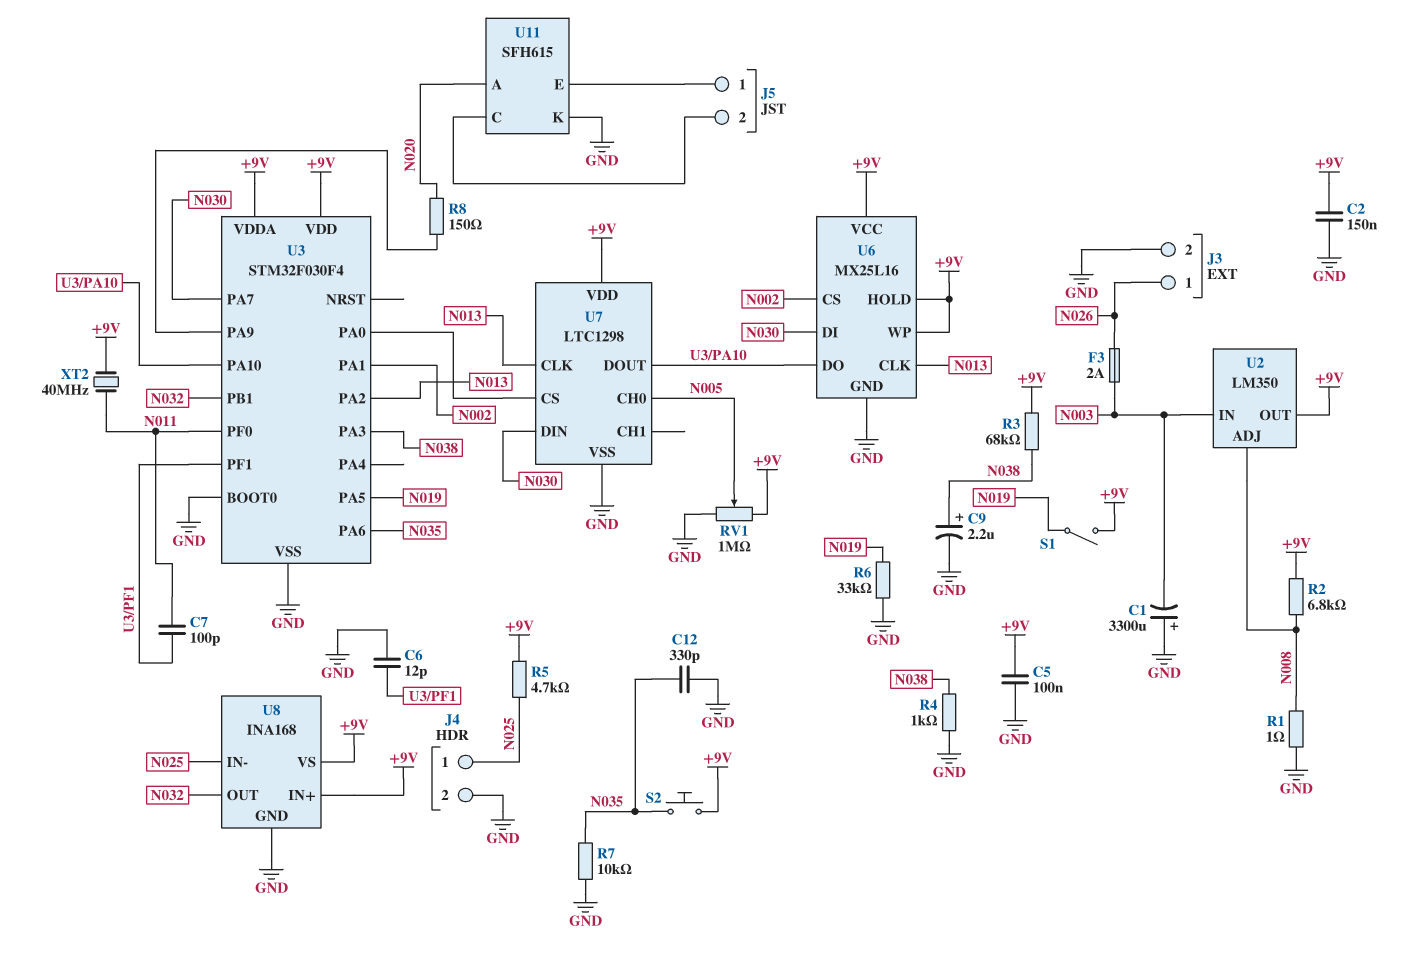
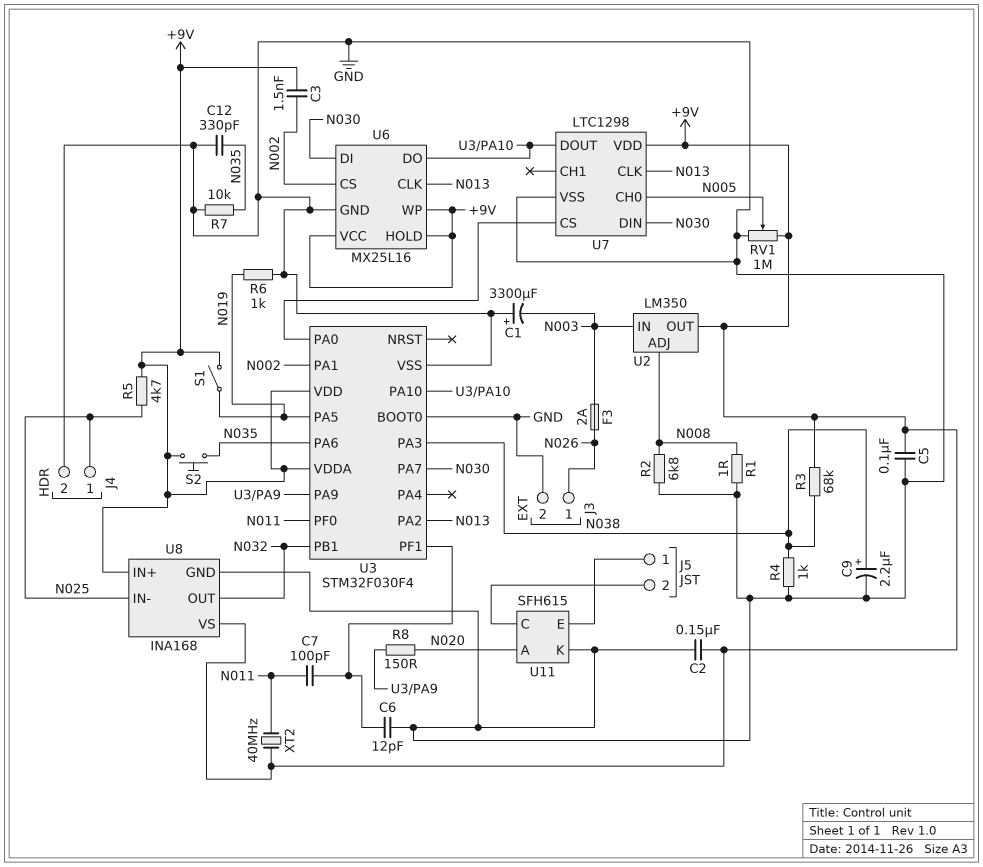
C3: none -> 1.5nF (+9V, N002)
R2: 6.8k (+9V, N008) -> 6.8k (GND, N008)
R6: 33k (GND, N019) -> 1k (GND, N019)

